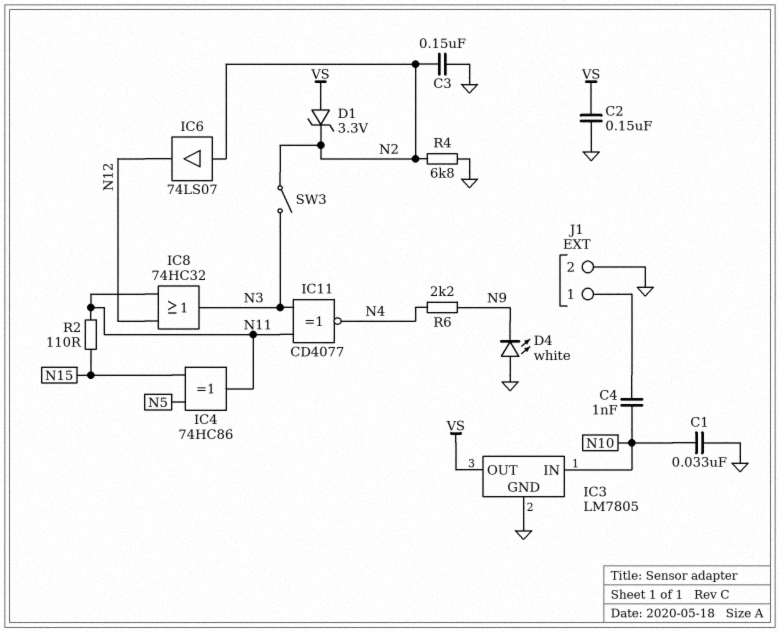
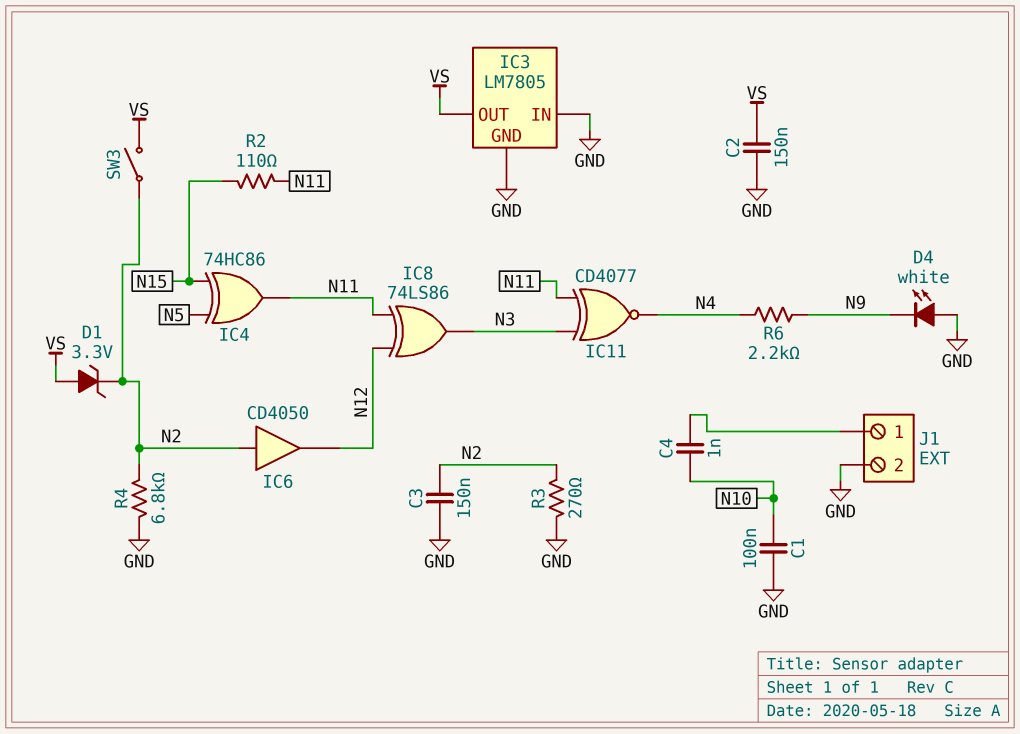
C1: 33nF (GND, N10) -> 100nF (GND, N10)
IC3 pin IN: N10 -> GND
IC6: buffer 74LS07 (in N2, out N12) -> buffer CD4050 (in N2, out N12)
IC8: OR 74HC32 (in N11, in N12, out N3) -> XOR 74LS86 (in N11, in N12, out N3)
R3: none -> 270 (GND, N2)
SW3: switch (N2, N3) -> switch (N2, VS)

